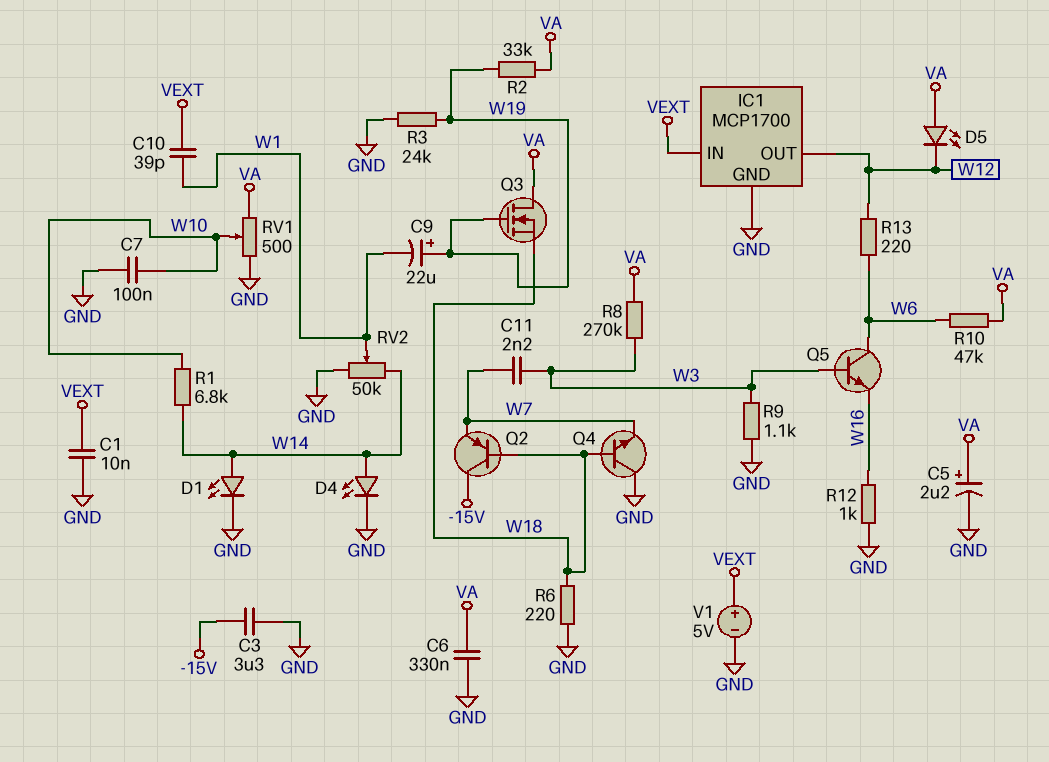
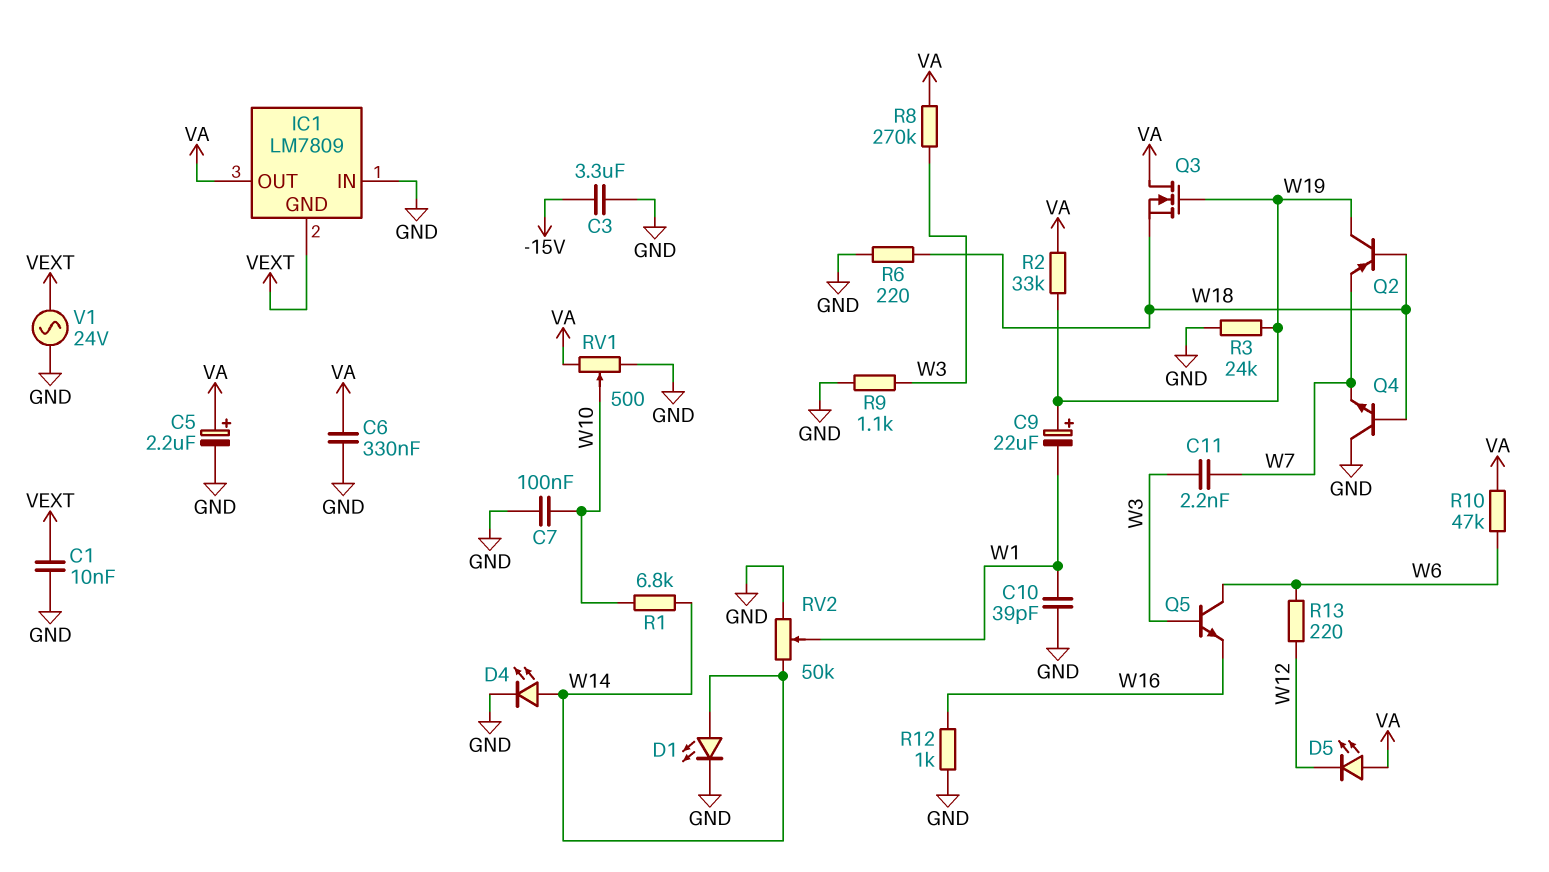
C10: 39pF (VEXT, W1) -> 39pF (GND, W1)
IC1: MCP1700 -> LM7809
IC1 pin GND: GND -> VEXT
IC1 pin IN: VEXT -> GND
IC1 pin OUT: W12 -> VA
Q2: PNP (B W18, C -15V, E W7) -> PNP (B W18, C W19, E W7)
V1: 5V (plus VEXT, minus GND) -> AC 24V (GND, VEXT)

